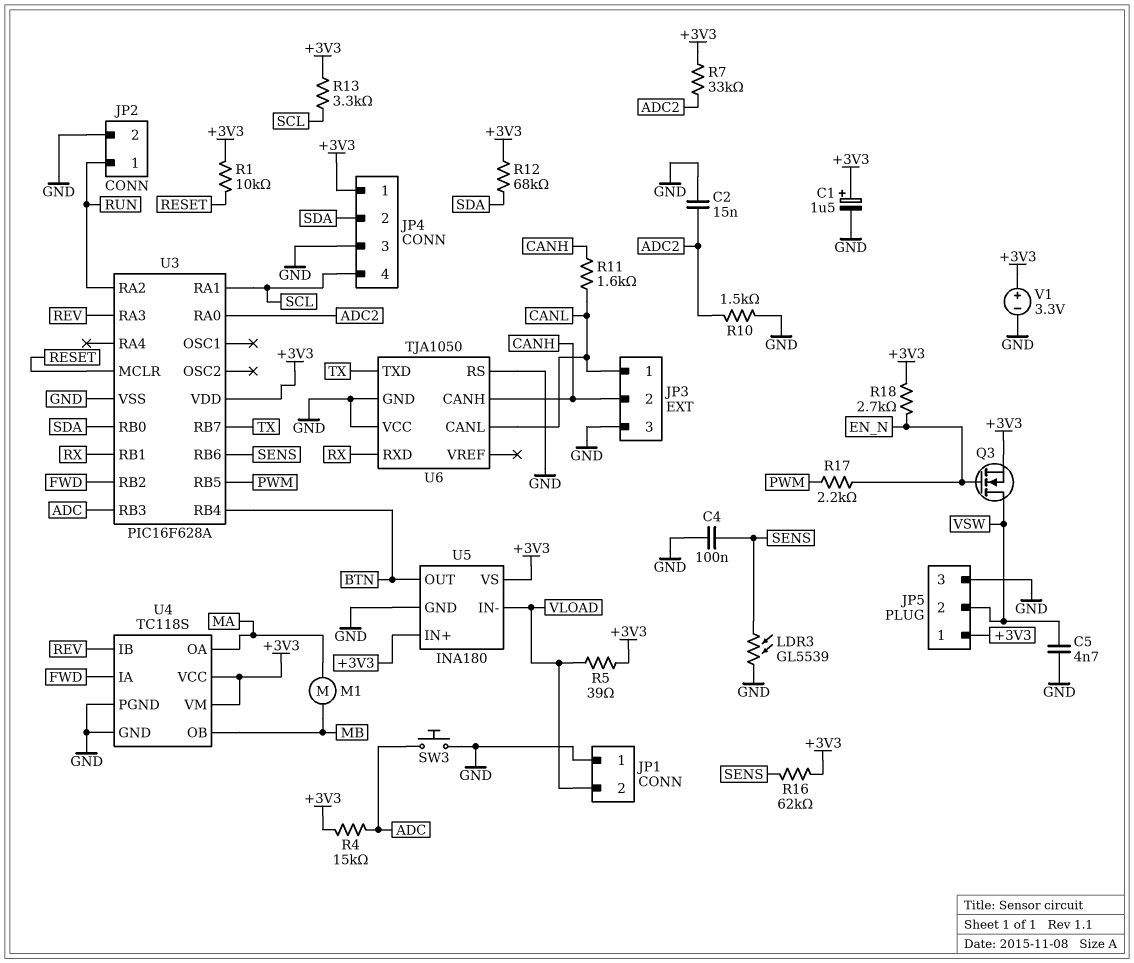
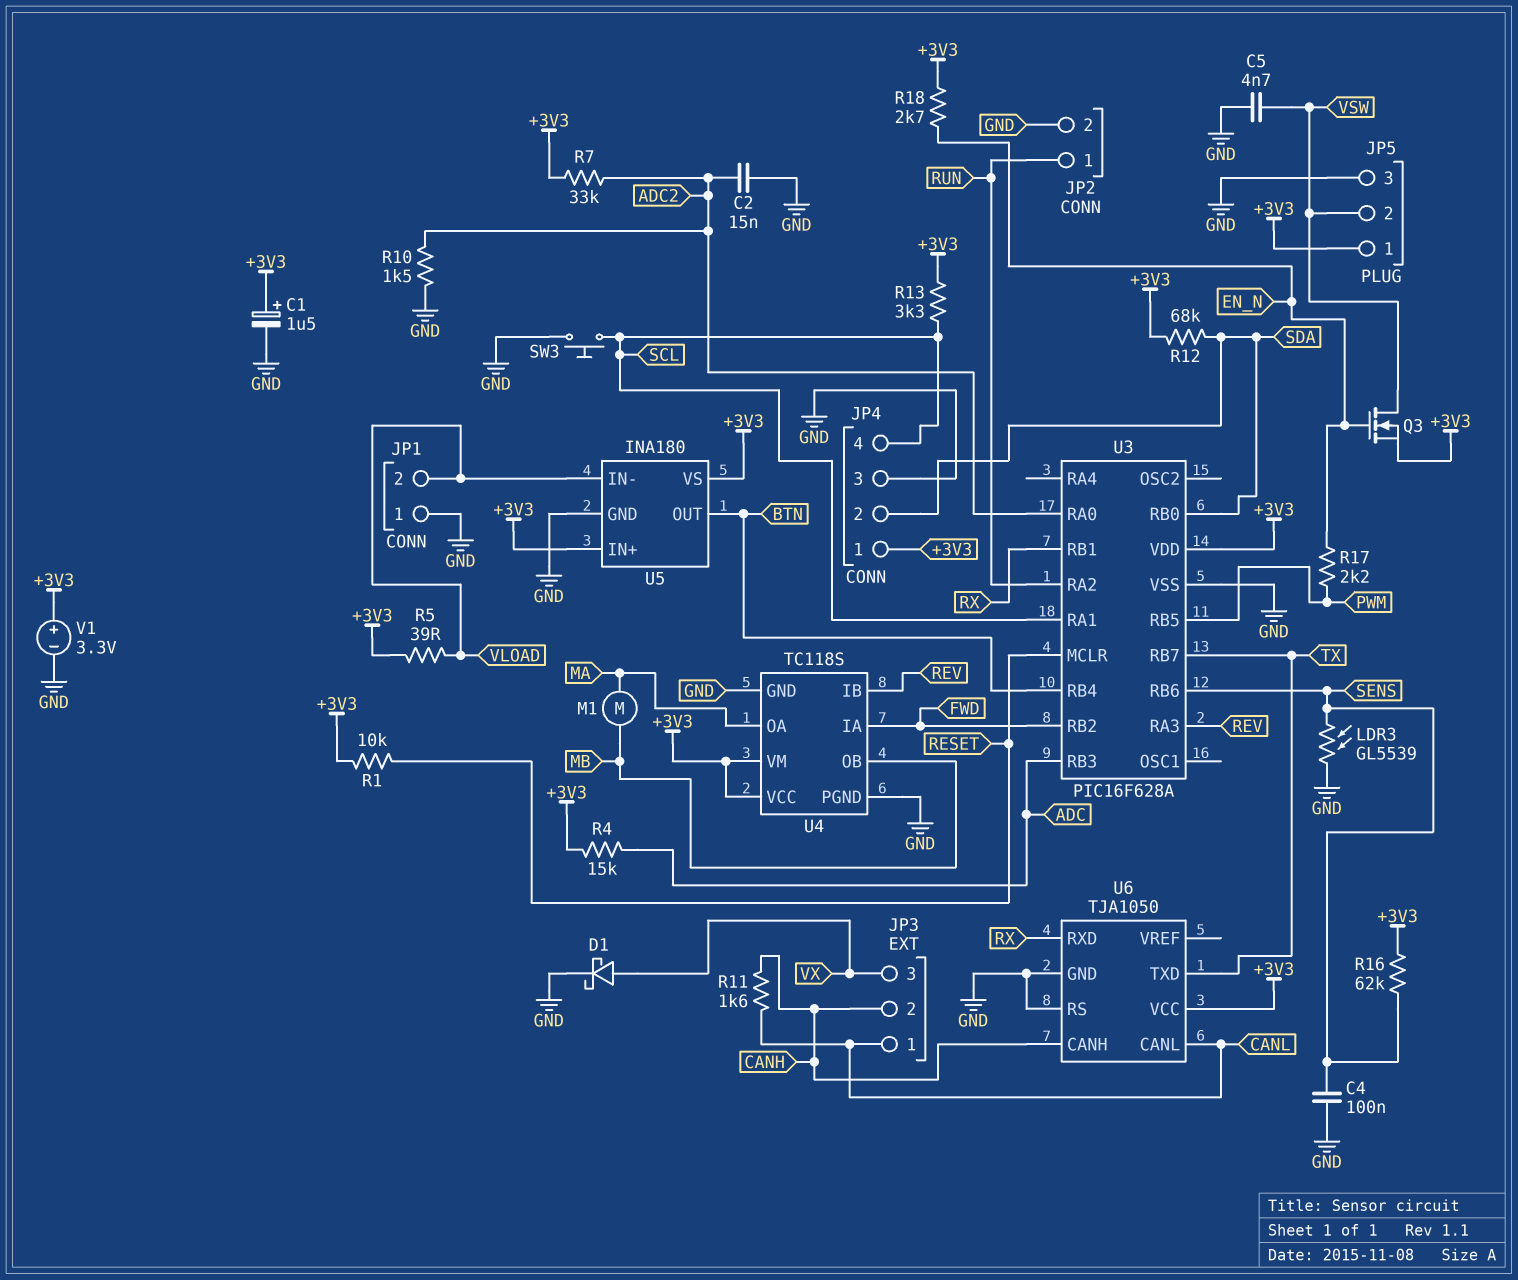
D1: none -> schottky (A VX, K GND)
JP3 pin 3: GND -> VX
SW3: button (ADC, GND) -> button (GND, SCL)
U6 pin VCC: GND -> +3V3

